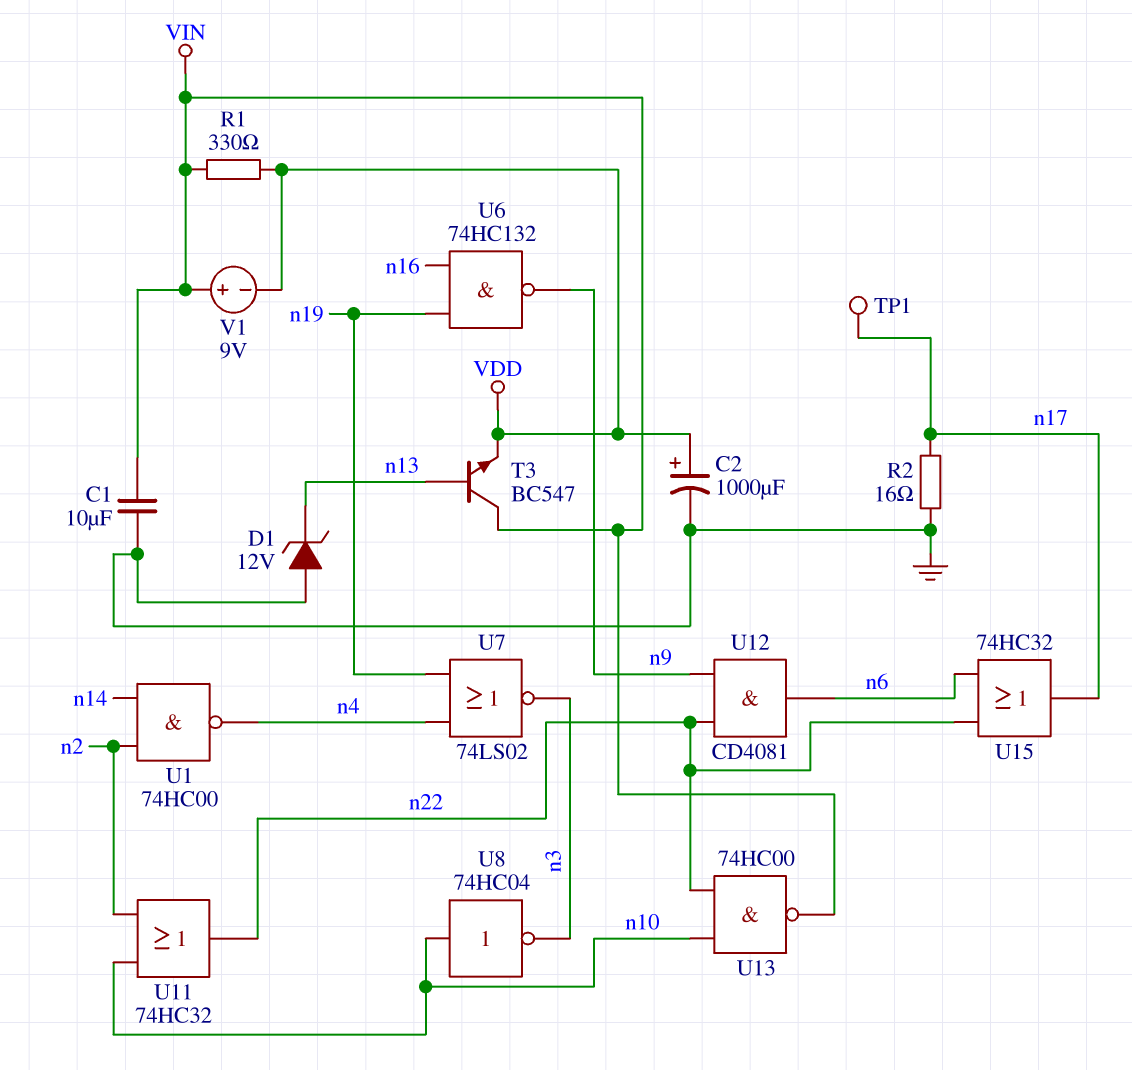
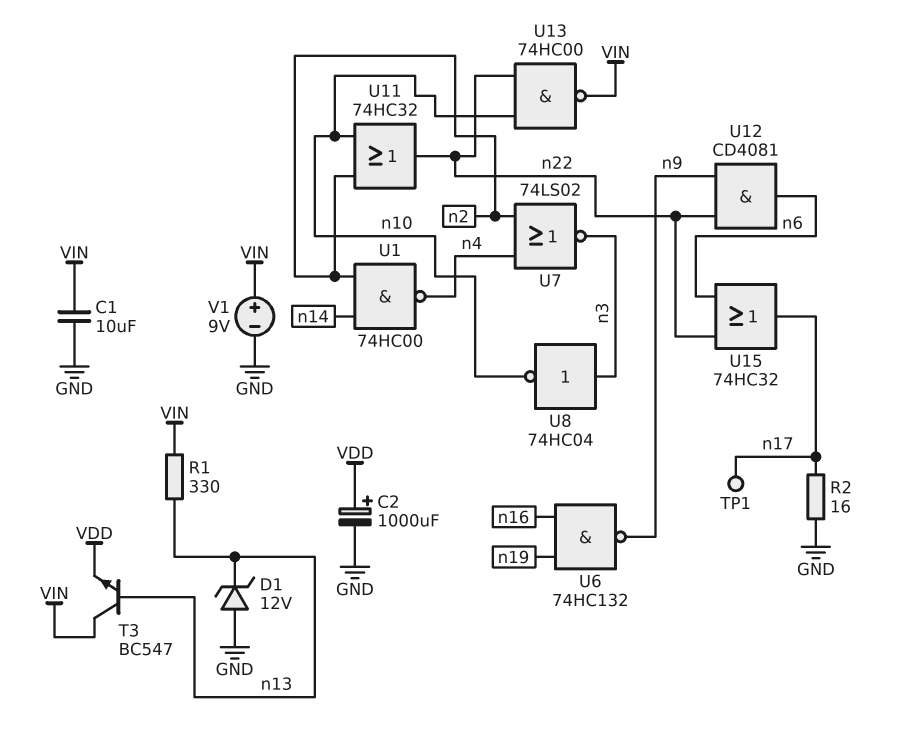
R1: 330 (VDD, VIN) -> 330 (VIN, n13)
U7: NOR 74LS02 (in n4, in n19, out n3) -> NOR 74LS02 (in n2, in n4, out n3)
U8: NOT 74HC04 (in n10, out n3) -> NOT 74HC04 (in n3, out n10)
V1: 9V (plus VIN, minus VDD) -> 9V (plus VIN, minus GND)

